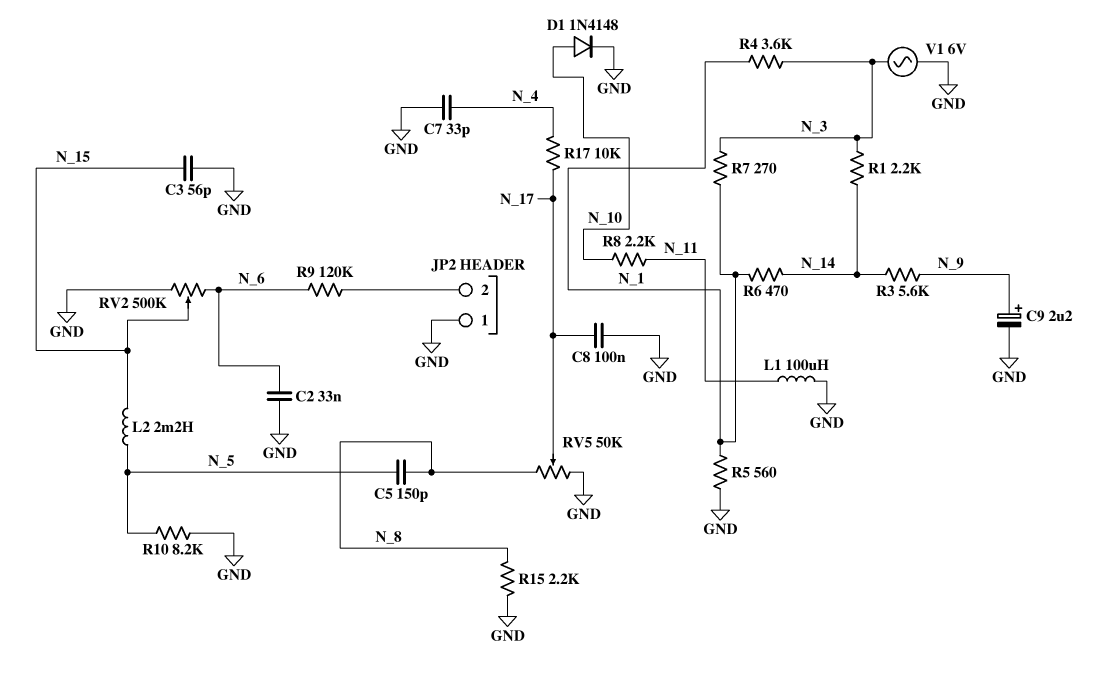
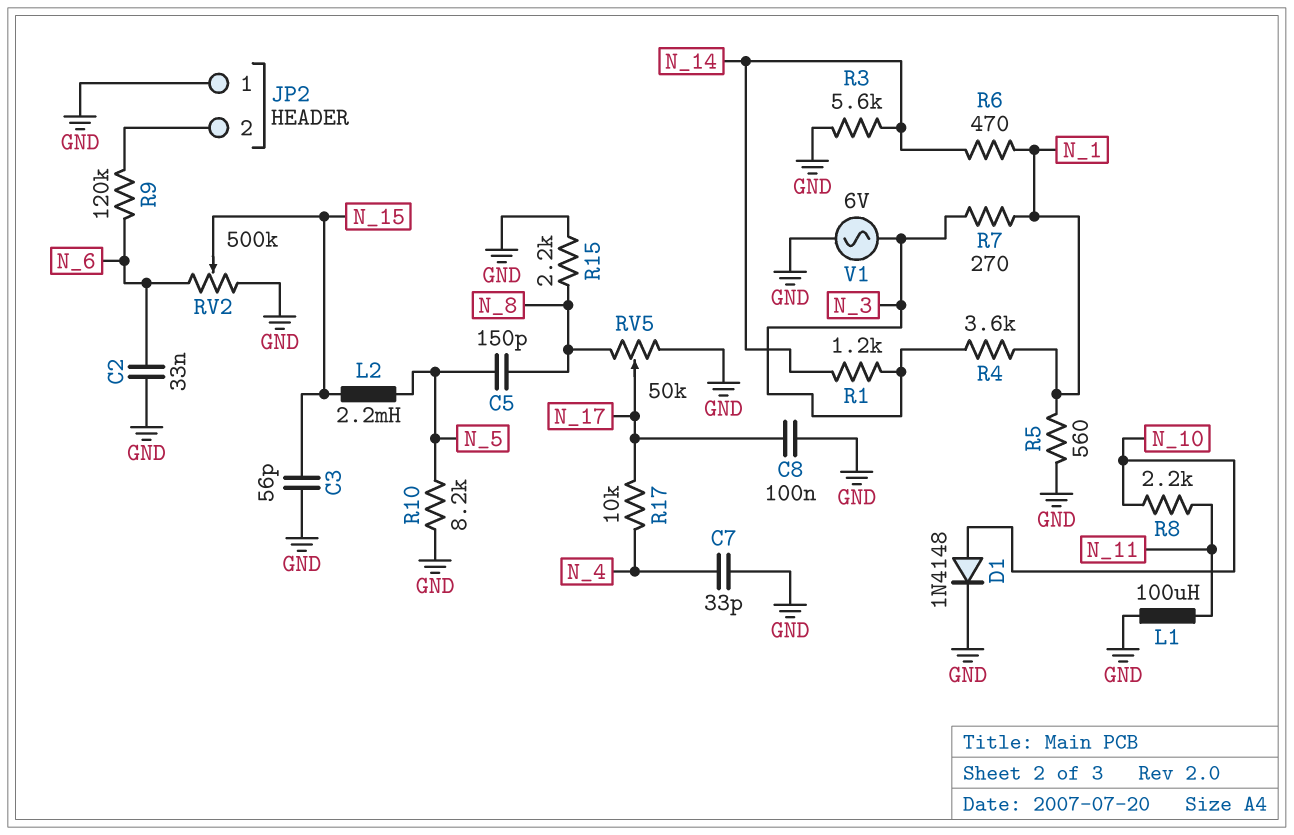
C9: 2.2uF (plus N_9, minus GND) -> none
R1: 2.2k (N_3, N_14) -> 1.2k (N_3, N_14)
R3: 5.6k (N_9, N_14) -> 5.6k (GND, N_14)

